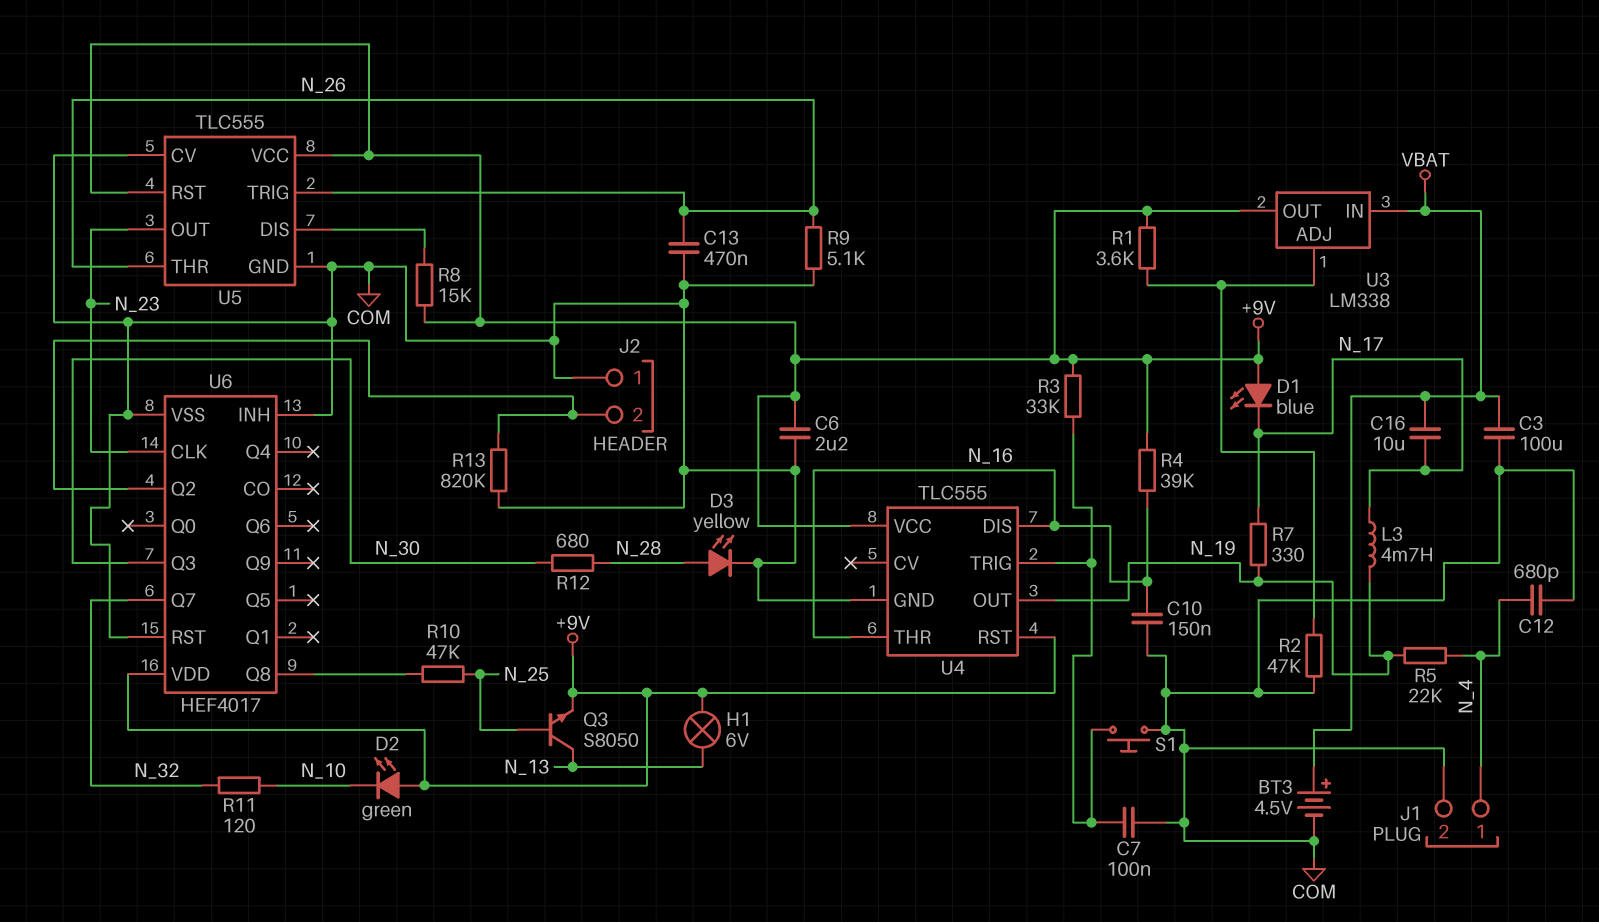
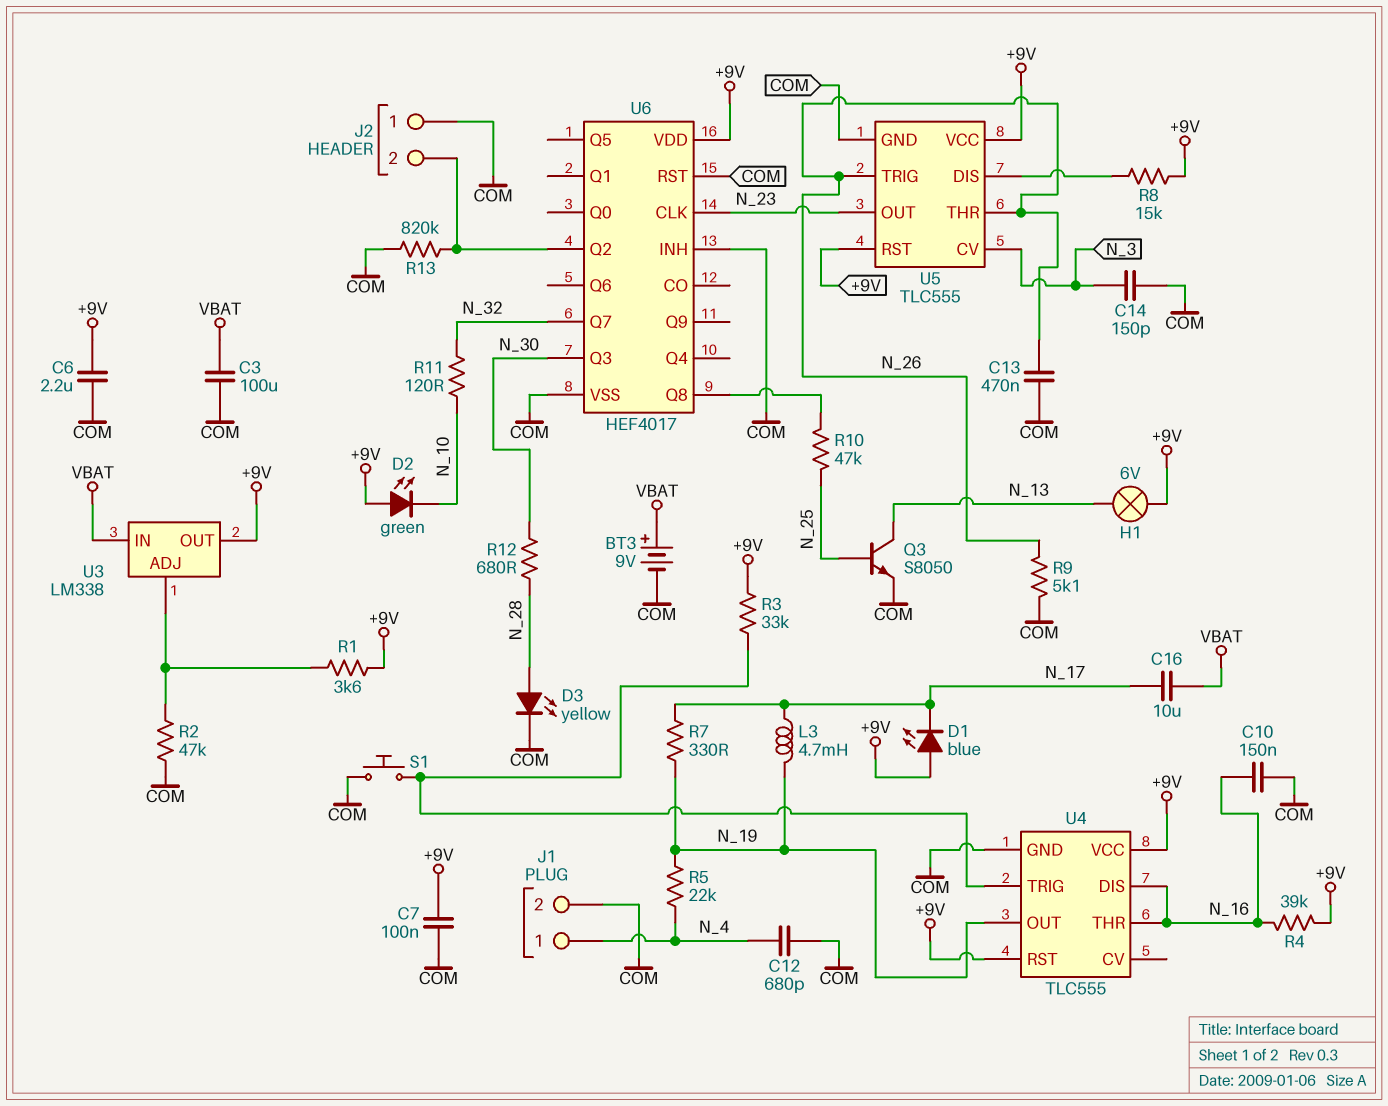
BT3: 4.5V (plus VBAT, minus COM) -> 9V (plus VBAT, minus COM)
C7: 100nF (COM, U4/TRIG) -> 100nF (+9V, COM)
C14: none -> 150pF (COM, N_3)
Q3: NPN S8050 (B N_25, C N_13, E +9V) -> NPN S8050 (B N_25, C N_13, E COM)
U5 pin CV: COM -> N_3

